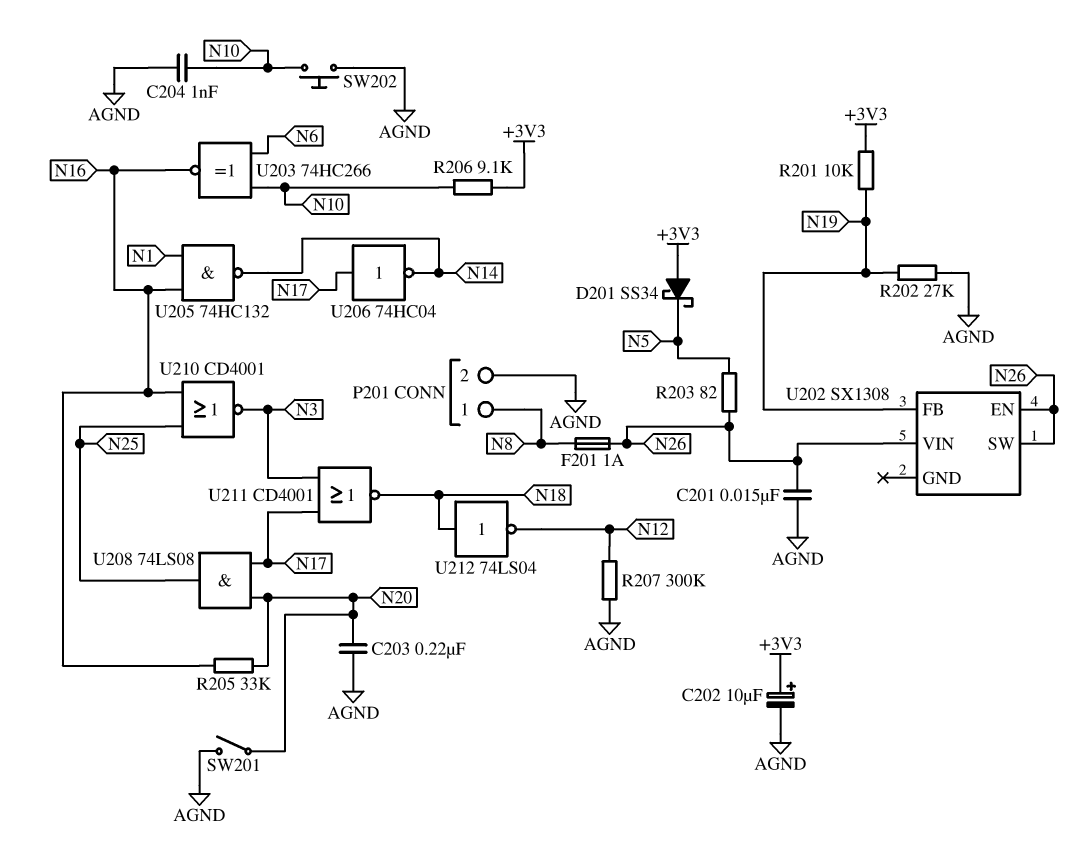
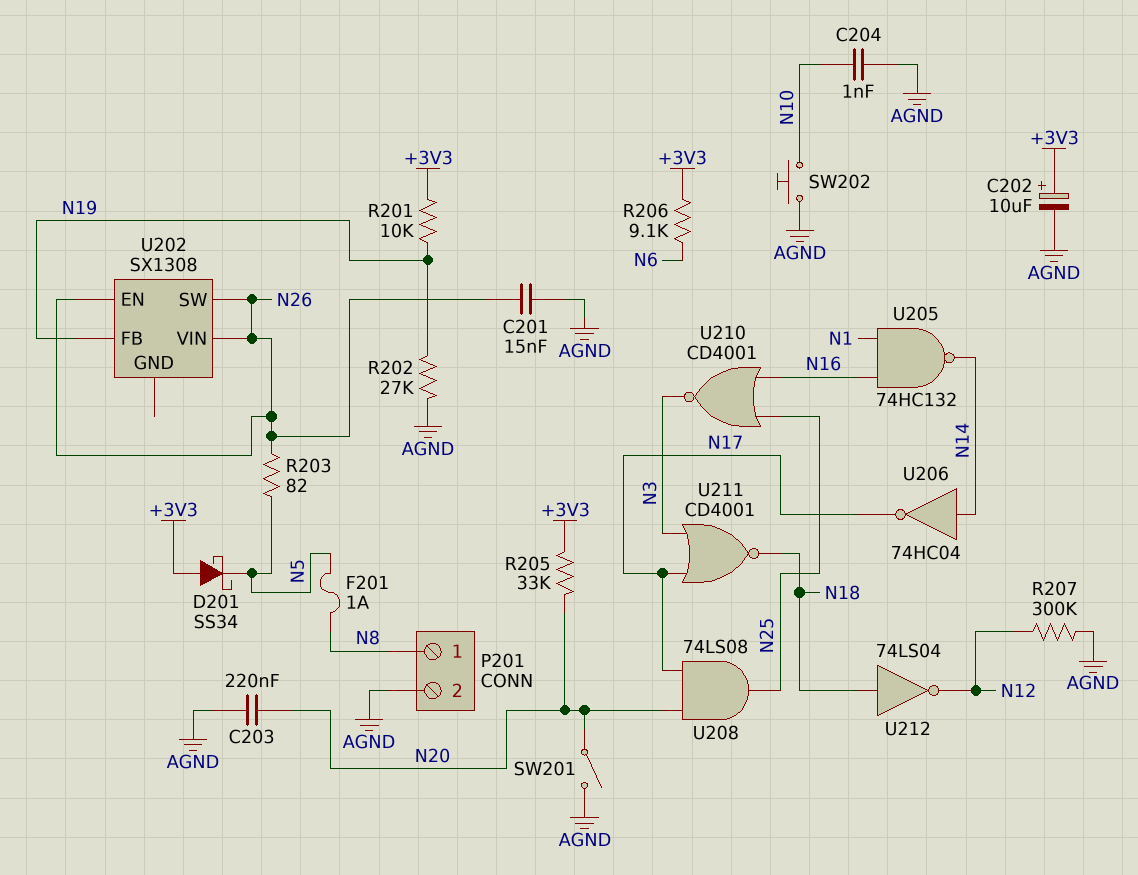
F201: 1A (N8, N26) -> 1A (N5, N8)
R205: 33k (N16, N20) -> 33k (+3V3, N20)
R206: 9.1k (+3V3, N10) -> 9.1k (+3V3, N6)
U203: XNOR 74HC266 (in N6, in N10, out N16) -> none
U206: NOT 74HC04 (in N17, out N14) -> NOT 74HC04 (in N14, out N17)

